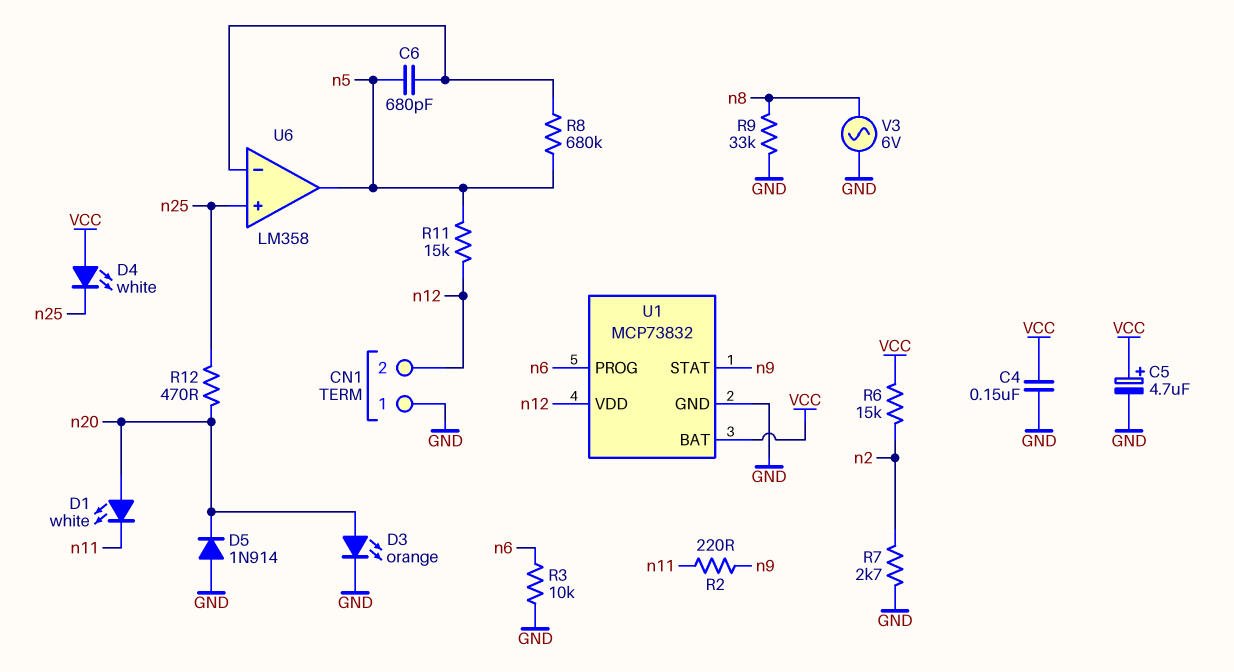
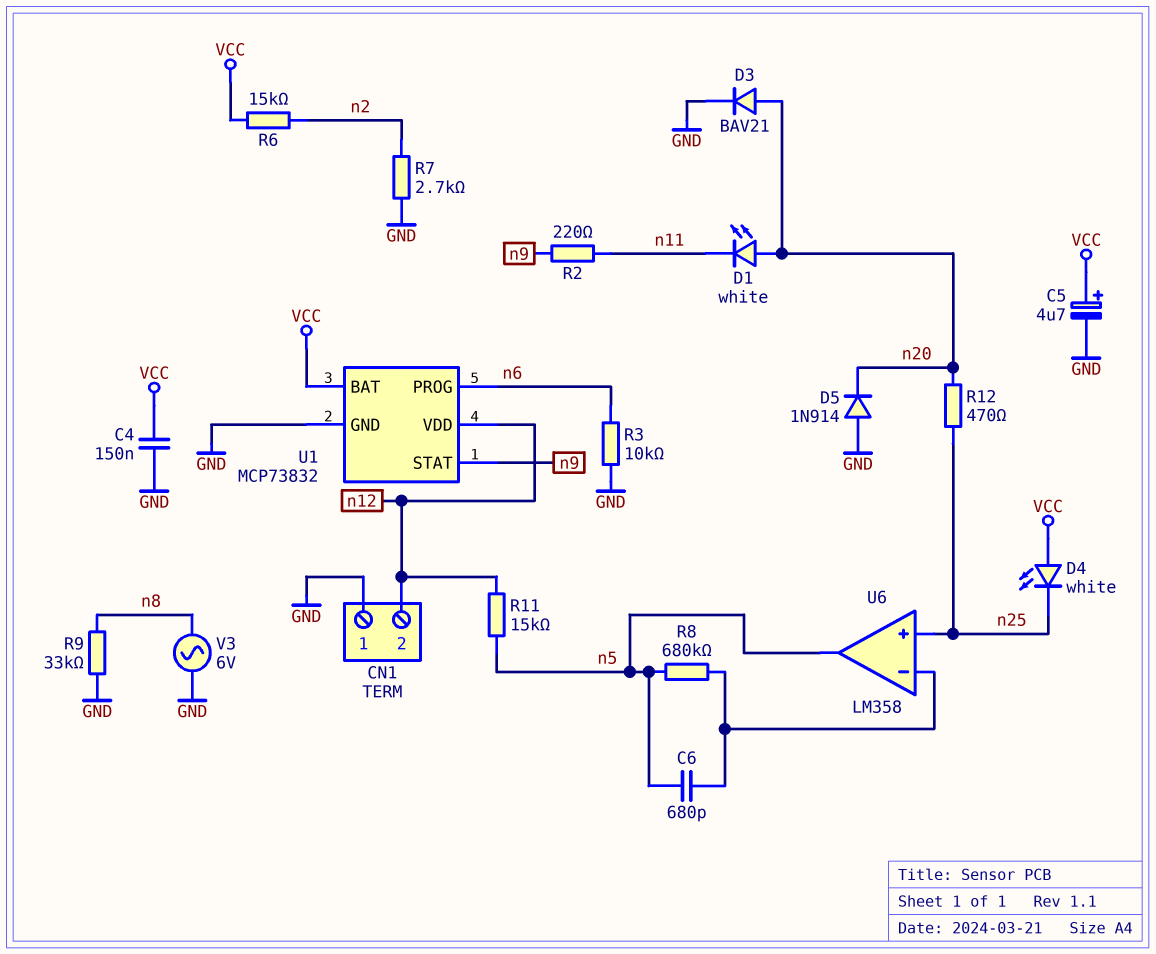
D3: LED orange (A n20, K GND) -> diode BAV21 (A n20, K GND)

